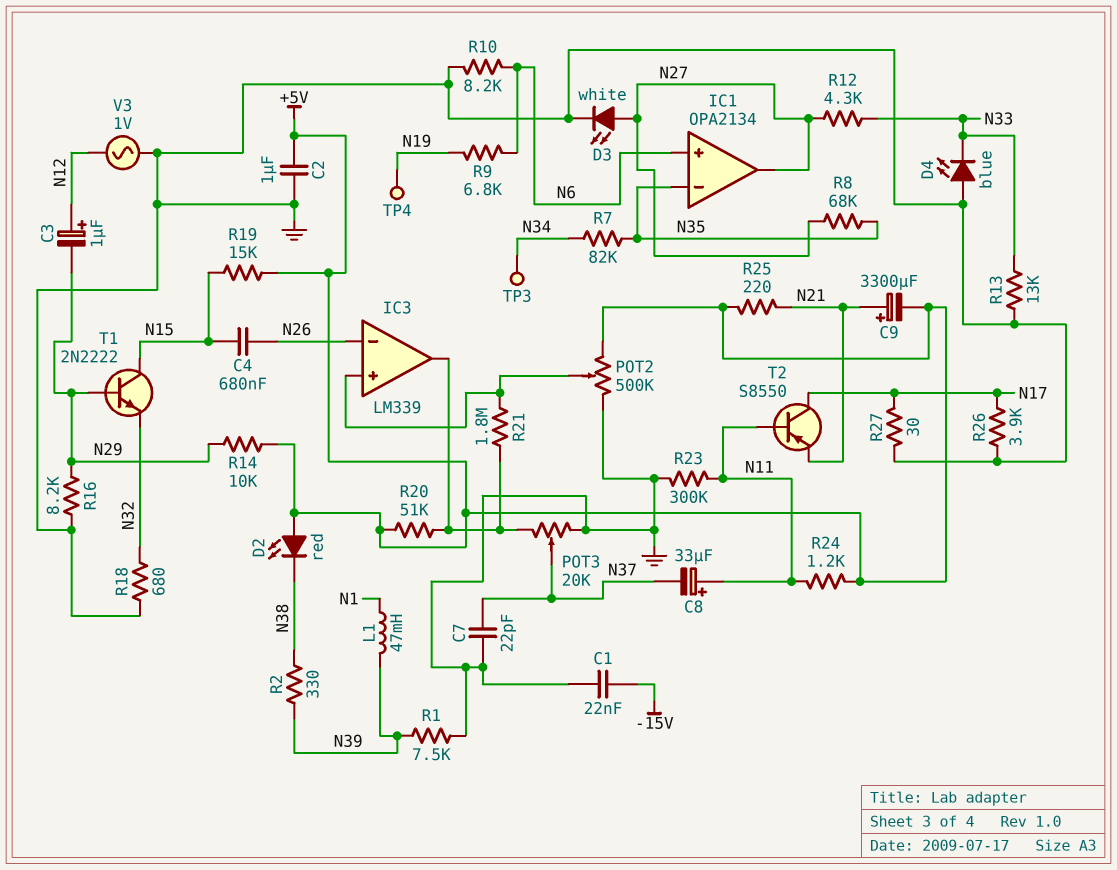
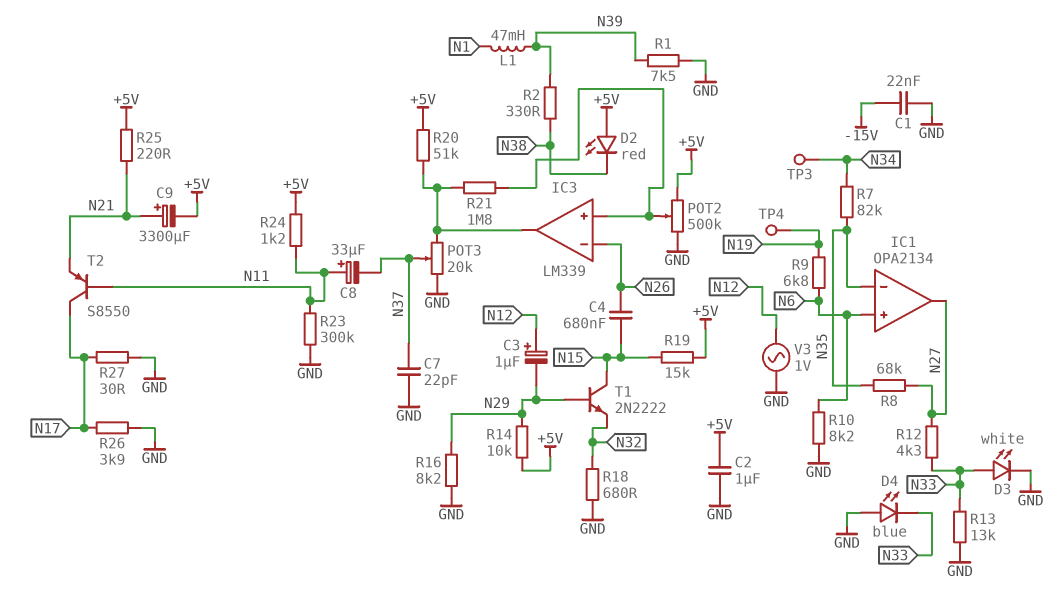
D3: LED white (A N27, K GND) -> LED white (A N33, K GND)

